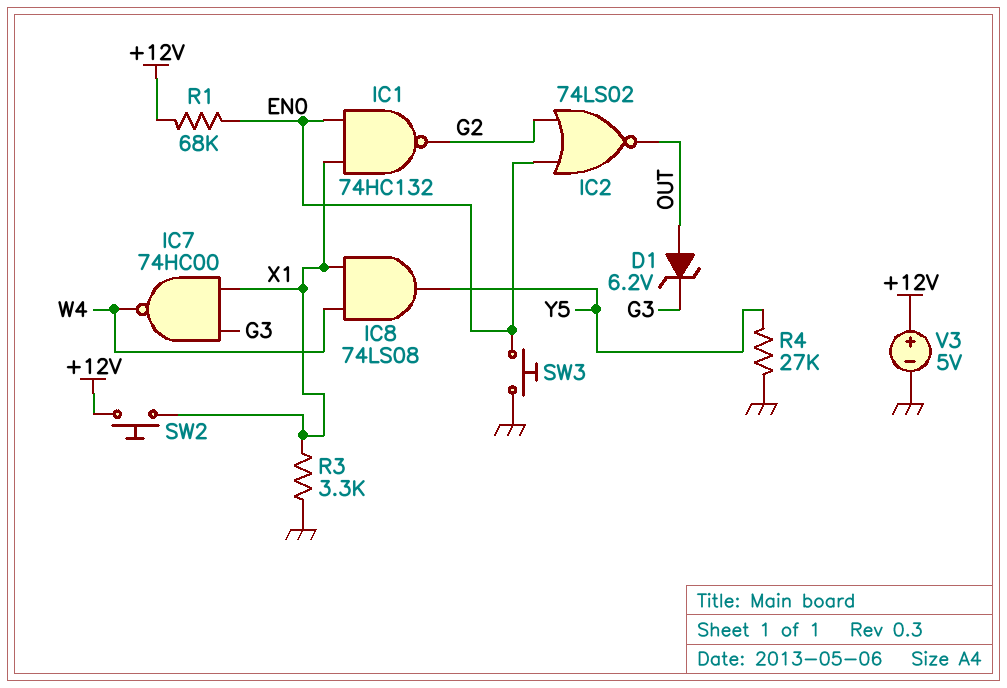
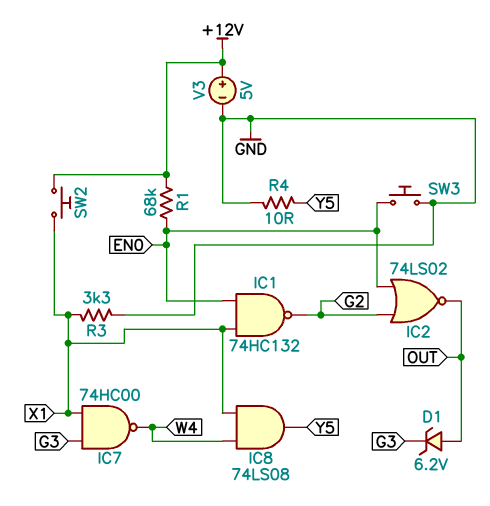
R4: 27k (GND, Y5) -> 10 (GND, Y5)

